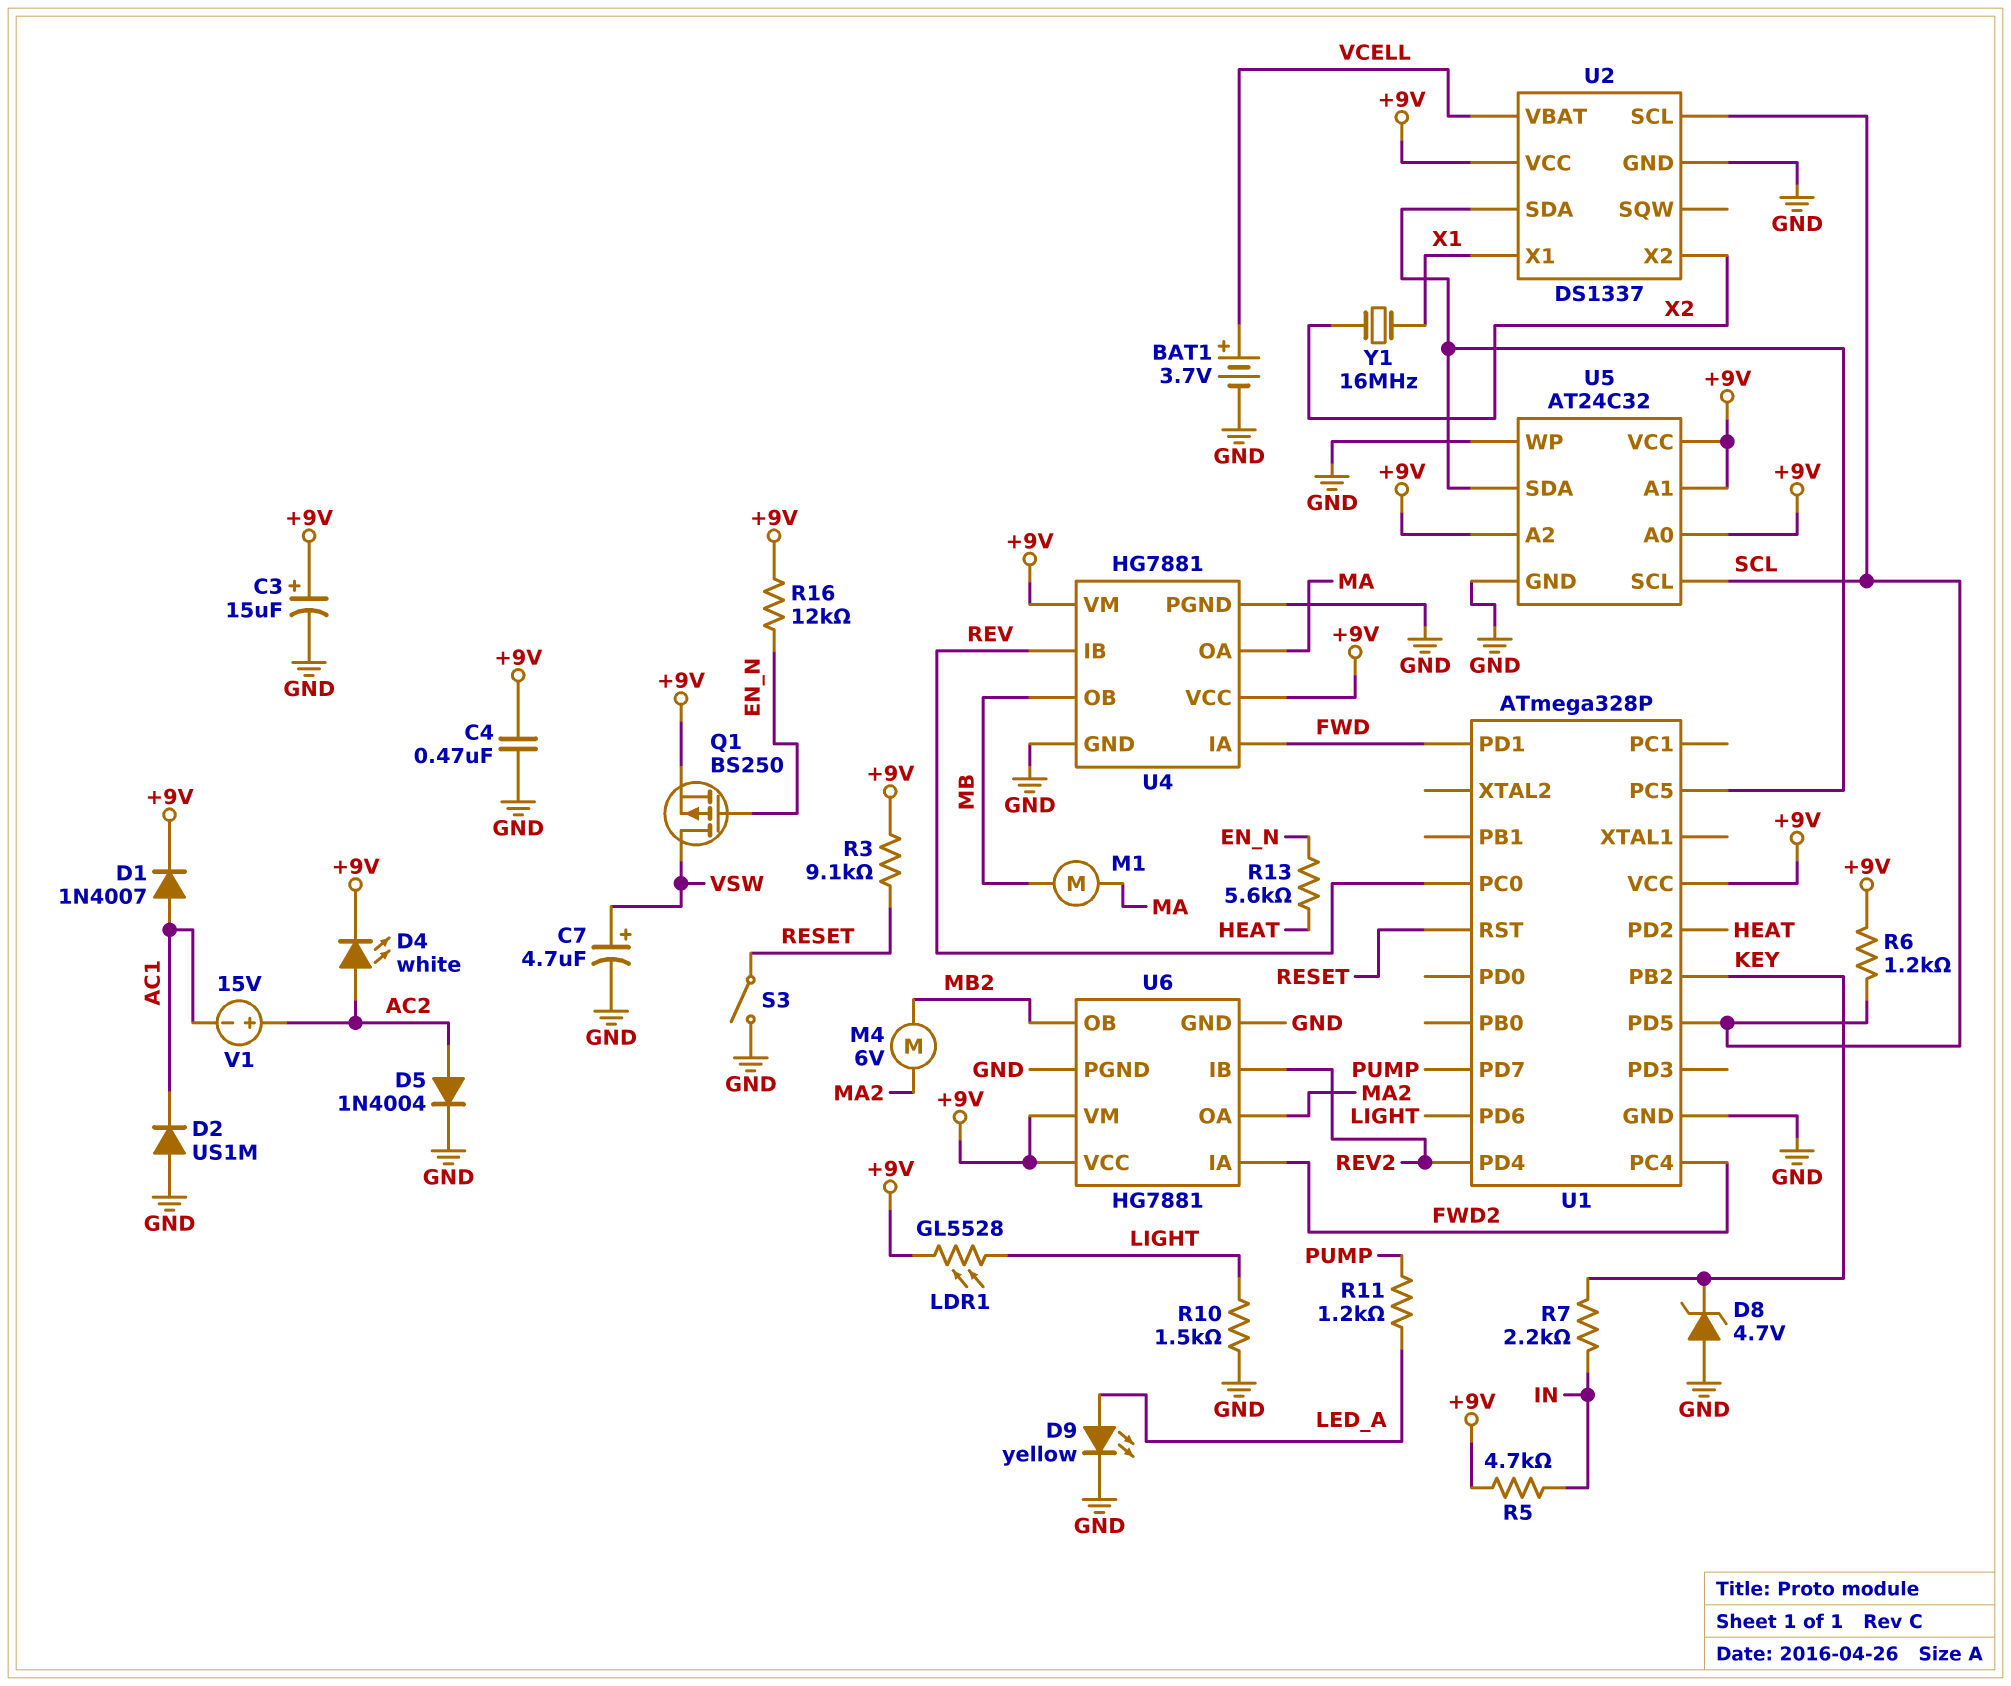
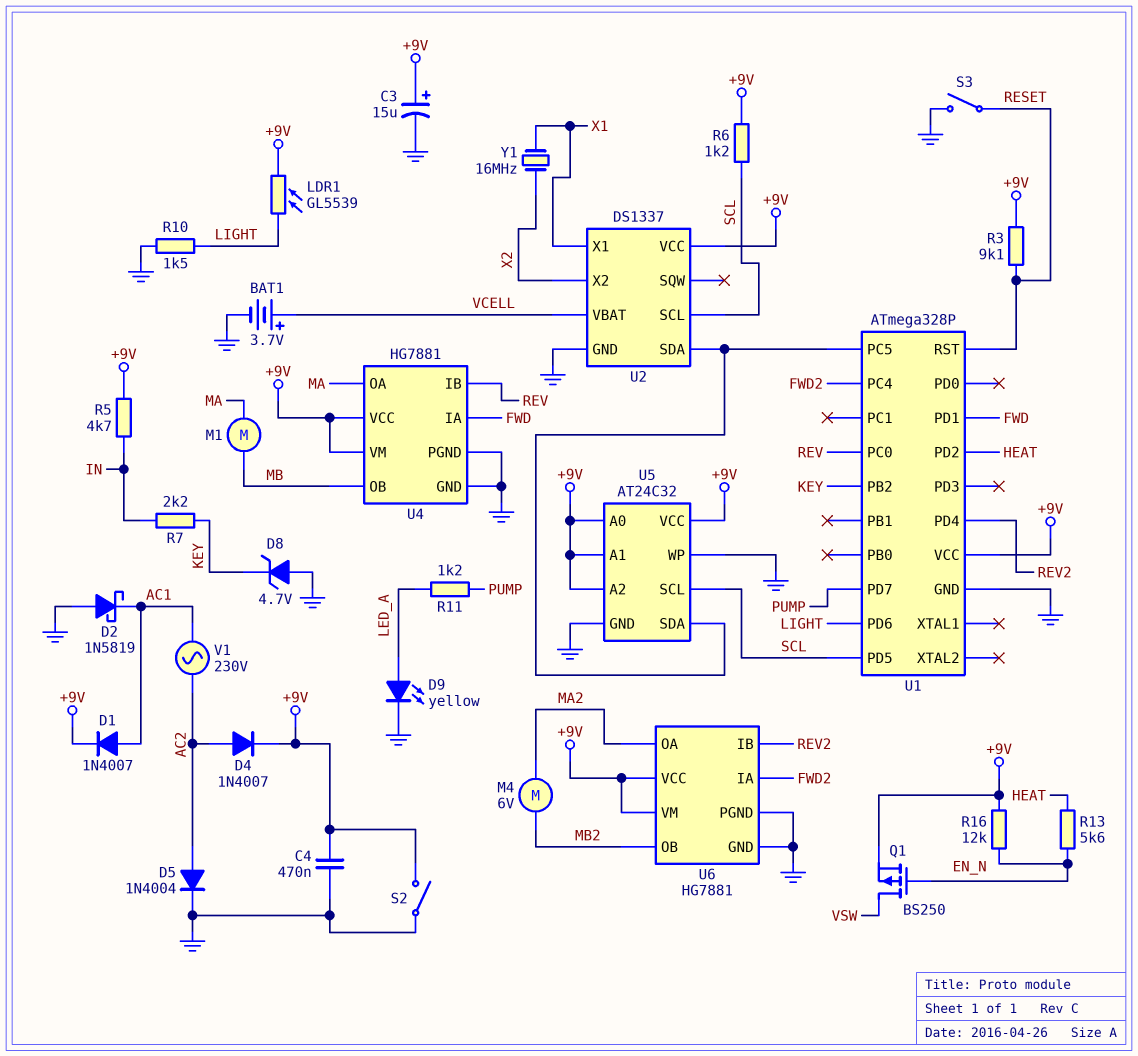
C7: 4.7uF (plus VSW, minus GND) -> none
D2: diode US1M (A GND, K AC1) -> schottky 1N5819 (A GND, K AC1)
D4: LED white (A AC2, K +9V) -> diode 1N4007 (A AC2, K +9V)
LDR1: GL5528 (+9V, LIGHT) -> GL5539 (+9V, LIGHT)
S2: none -> switch (+9V, GND)
V1: 15V (plus AC2, minus AC1) -> AC 230V (AC1, AC2)

